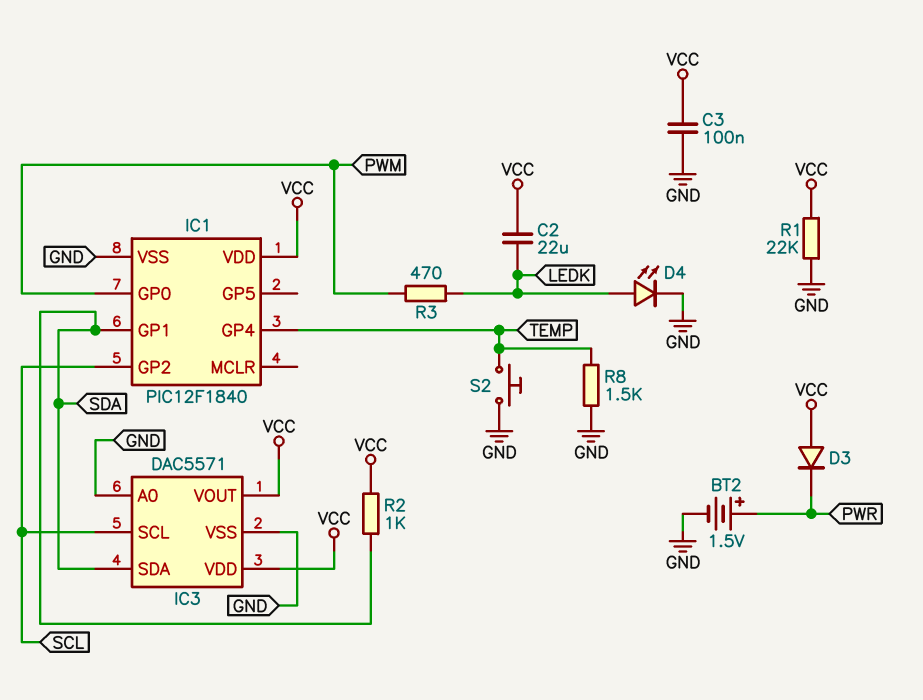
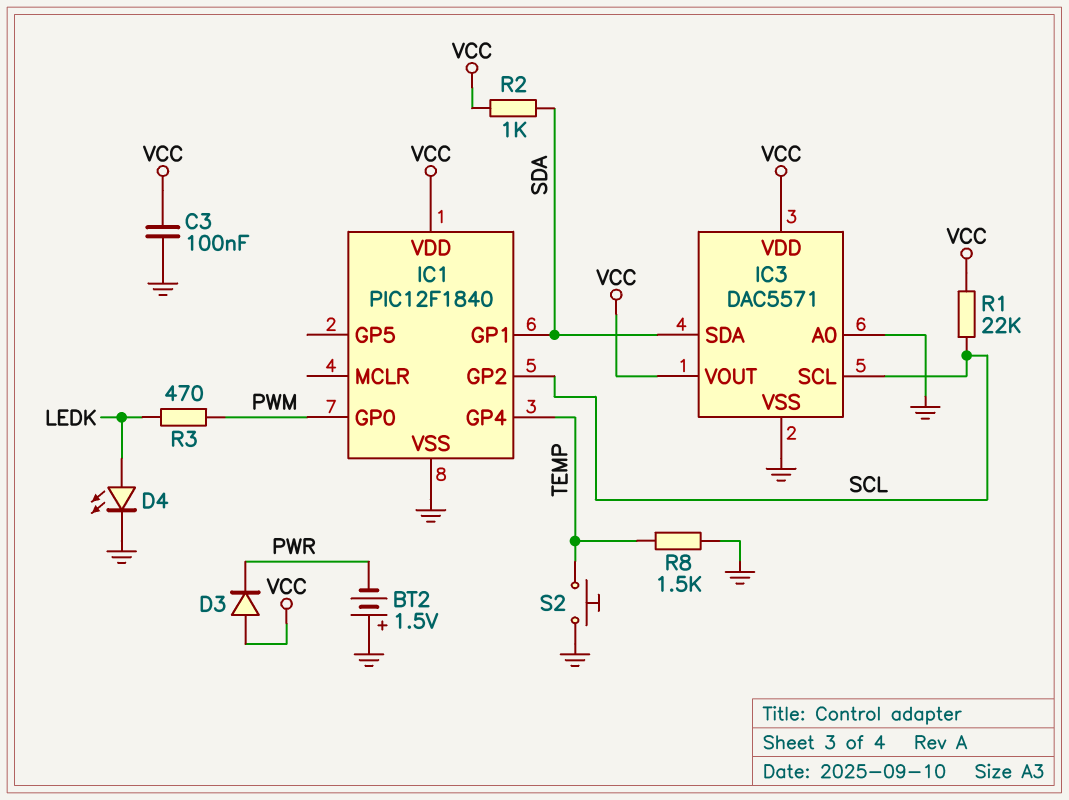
BT2: 1.5V (plus PWR, minus GND) -> 1.5V (plus GND, minus PWR)
C2: 22uF (LEDK, VCC) -> none
R1: 22k (GND, VCC) -> 22k (SCL, VCC)

